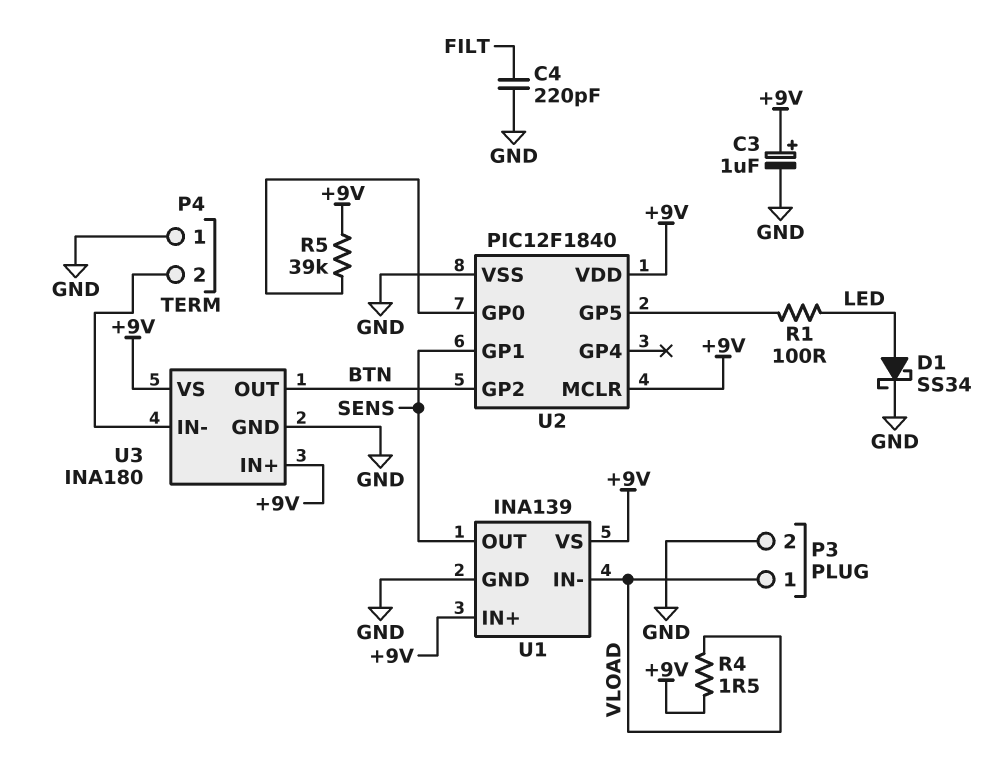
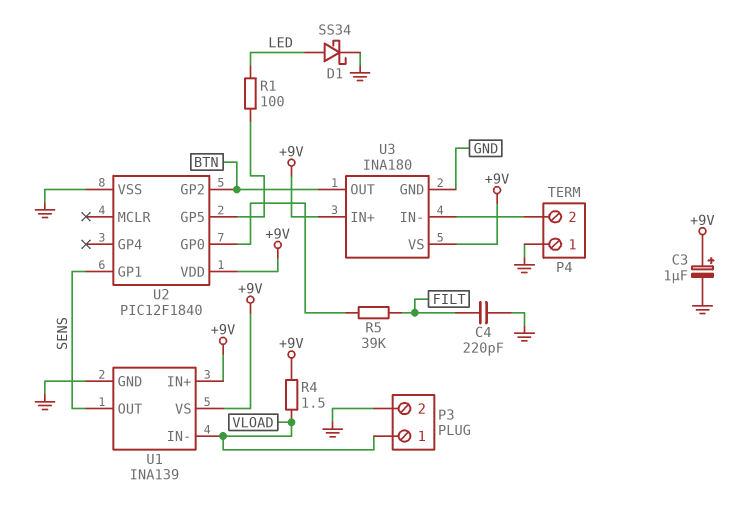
R5: 39k (+9V, U2/GP0) -> 39k (FILT, U2/GP0)
U2 pin MCLR: +9V -> none

